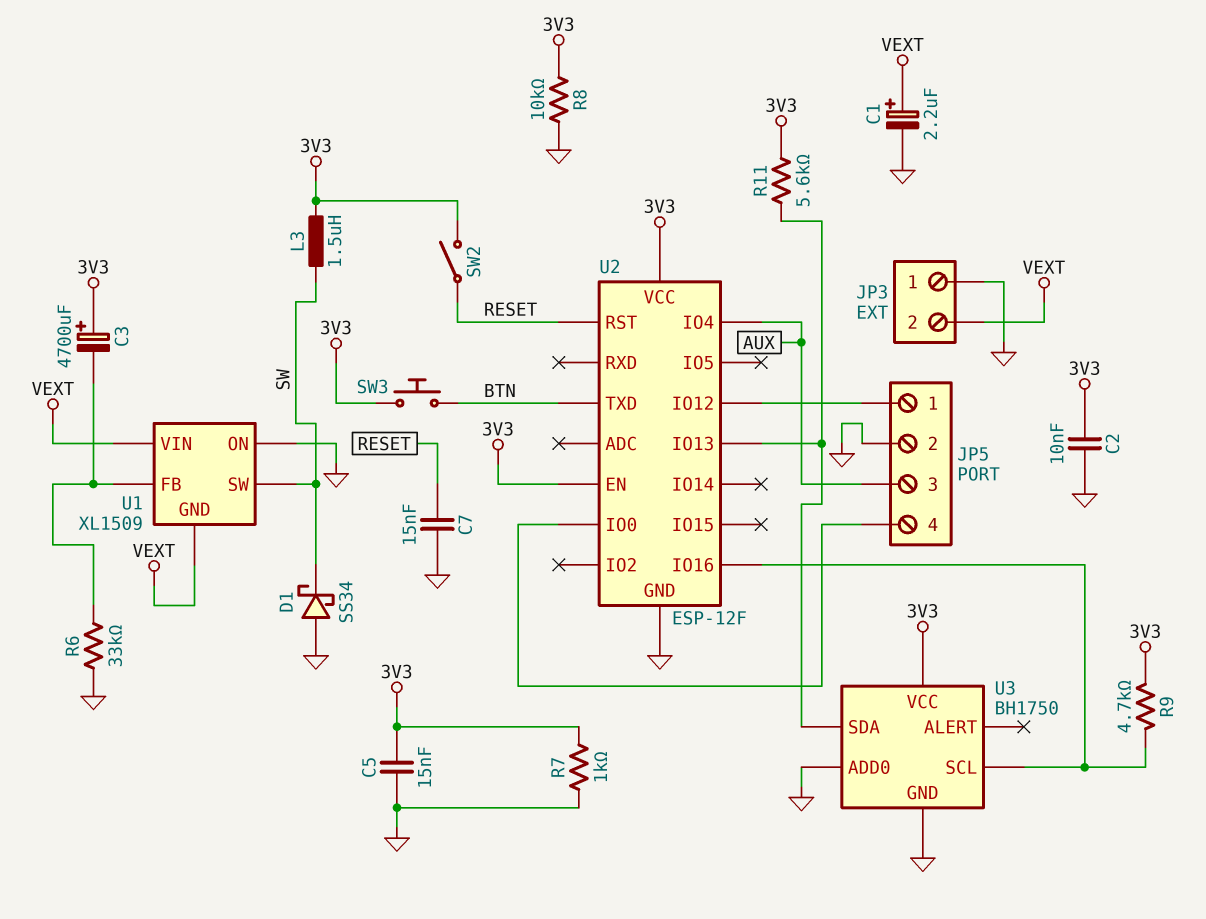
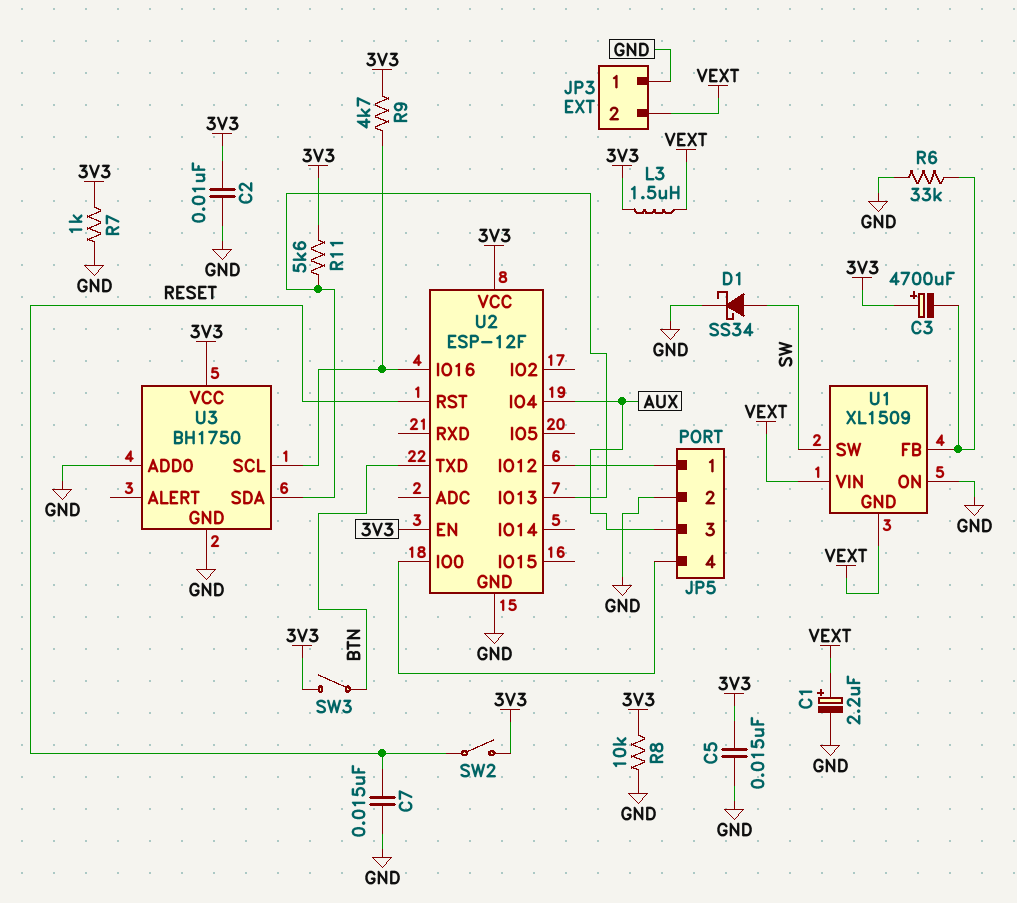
D1: schottky SS34 (A GND, K SW) -> schottky SS34 (A SW, K GND)
L3: 1.5uH (3V3, SW) -> 1.5uH (3V3, VEXT)
SW3: button (3V3, BTN) -> switch (3V3, BTN)

